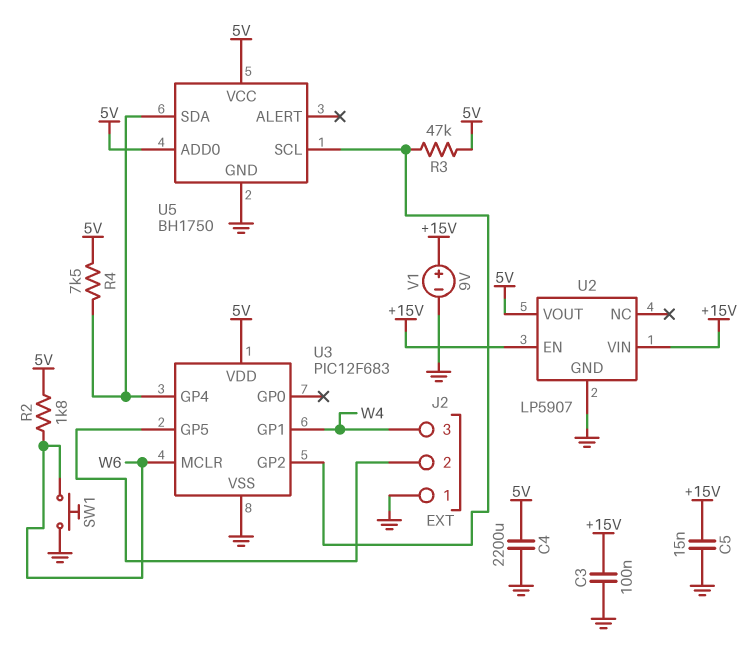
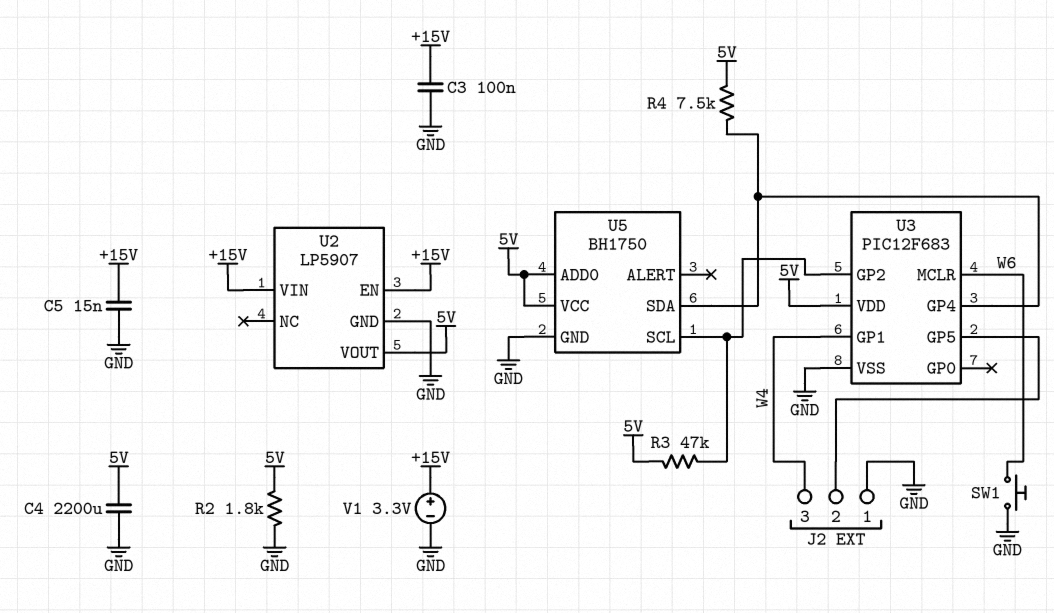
R2: 1.8k (5V, W6) -> 1.8k (5V, GND)
V1: 9V (plus +15V, minus GND) -> 3.3V (plus +15V, minus GND)

